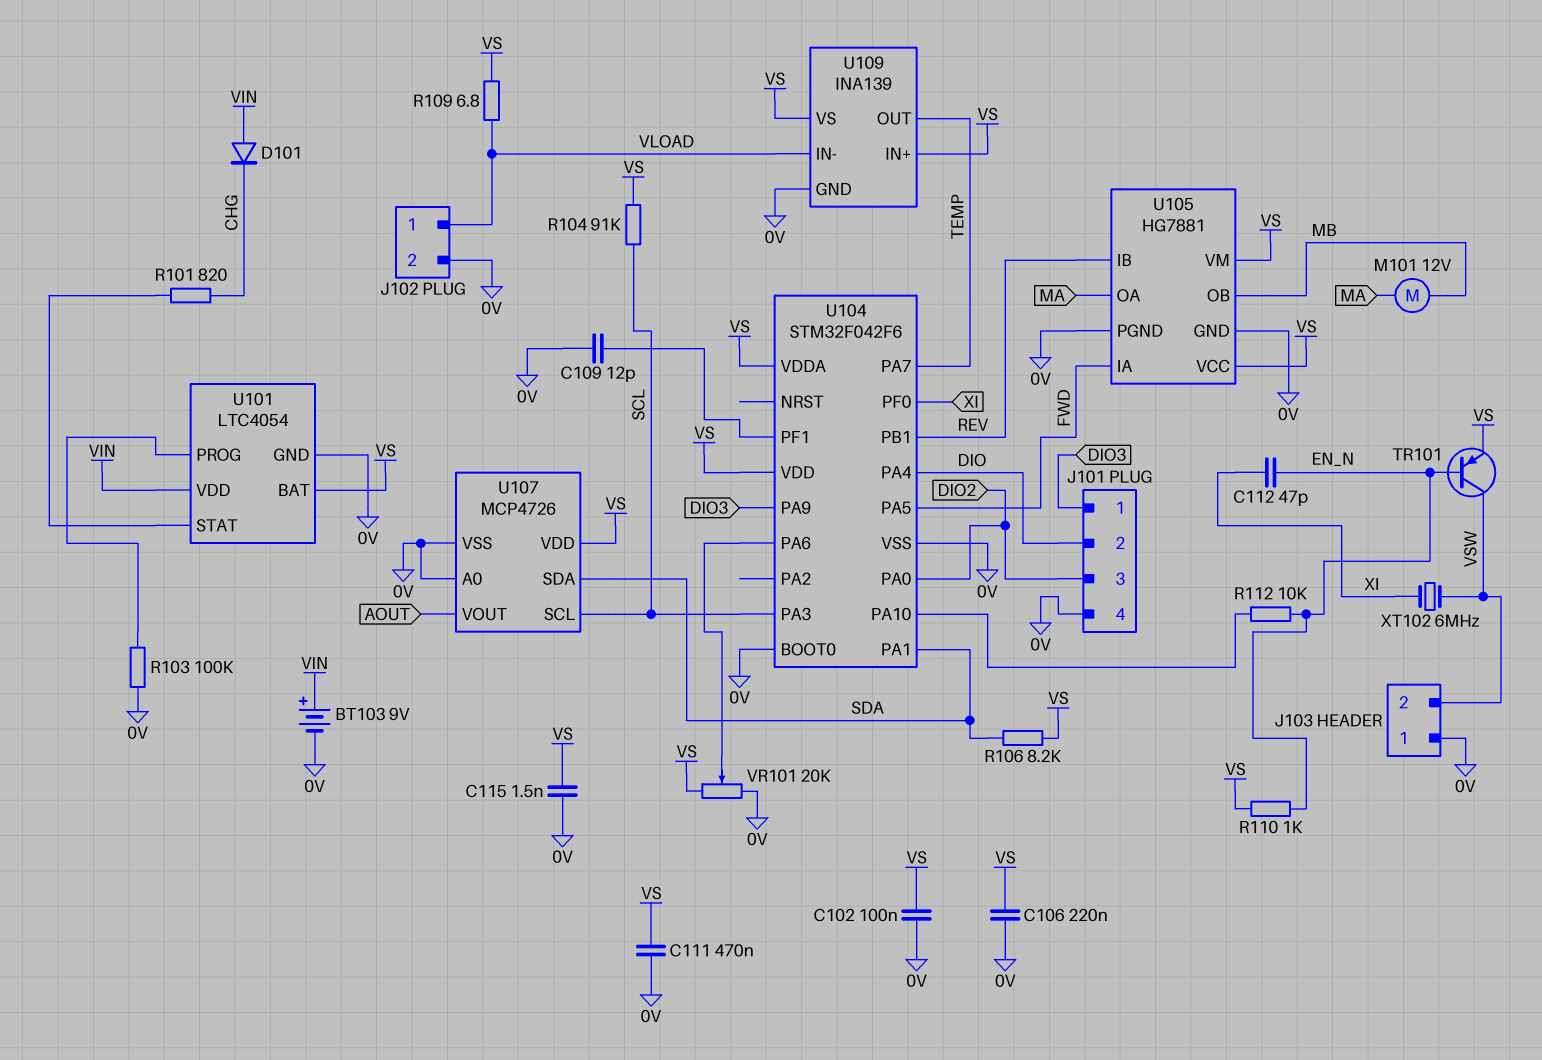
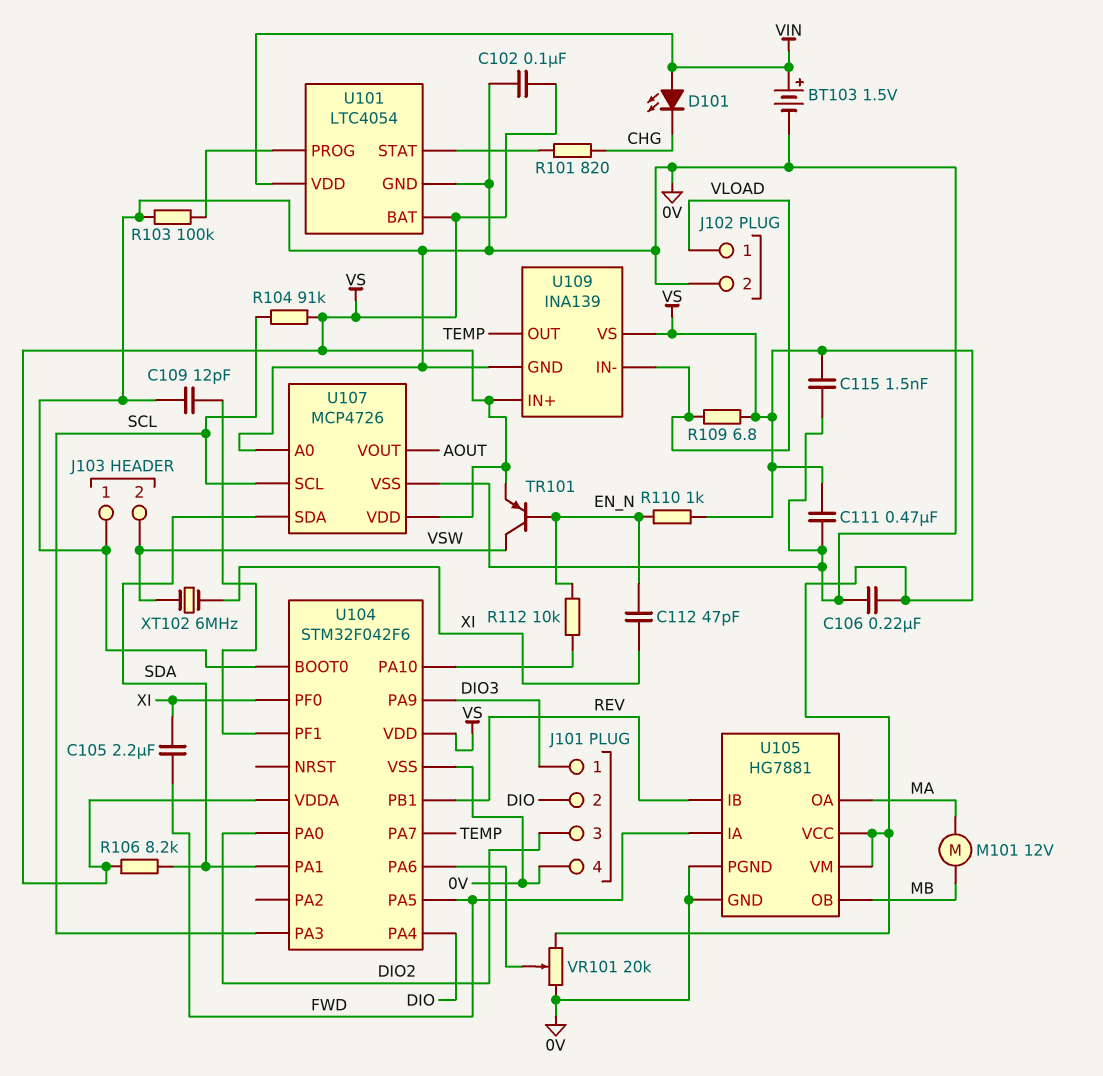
BT103: 9V (plus VIN, minus 0V) -> 1.5V (plus VIN, minus 0V)
C105: none -> 2.2uF (FWD, XI)
D101: diode (A VIN, K CHG) -> LED (A VIN, K CHG)

